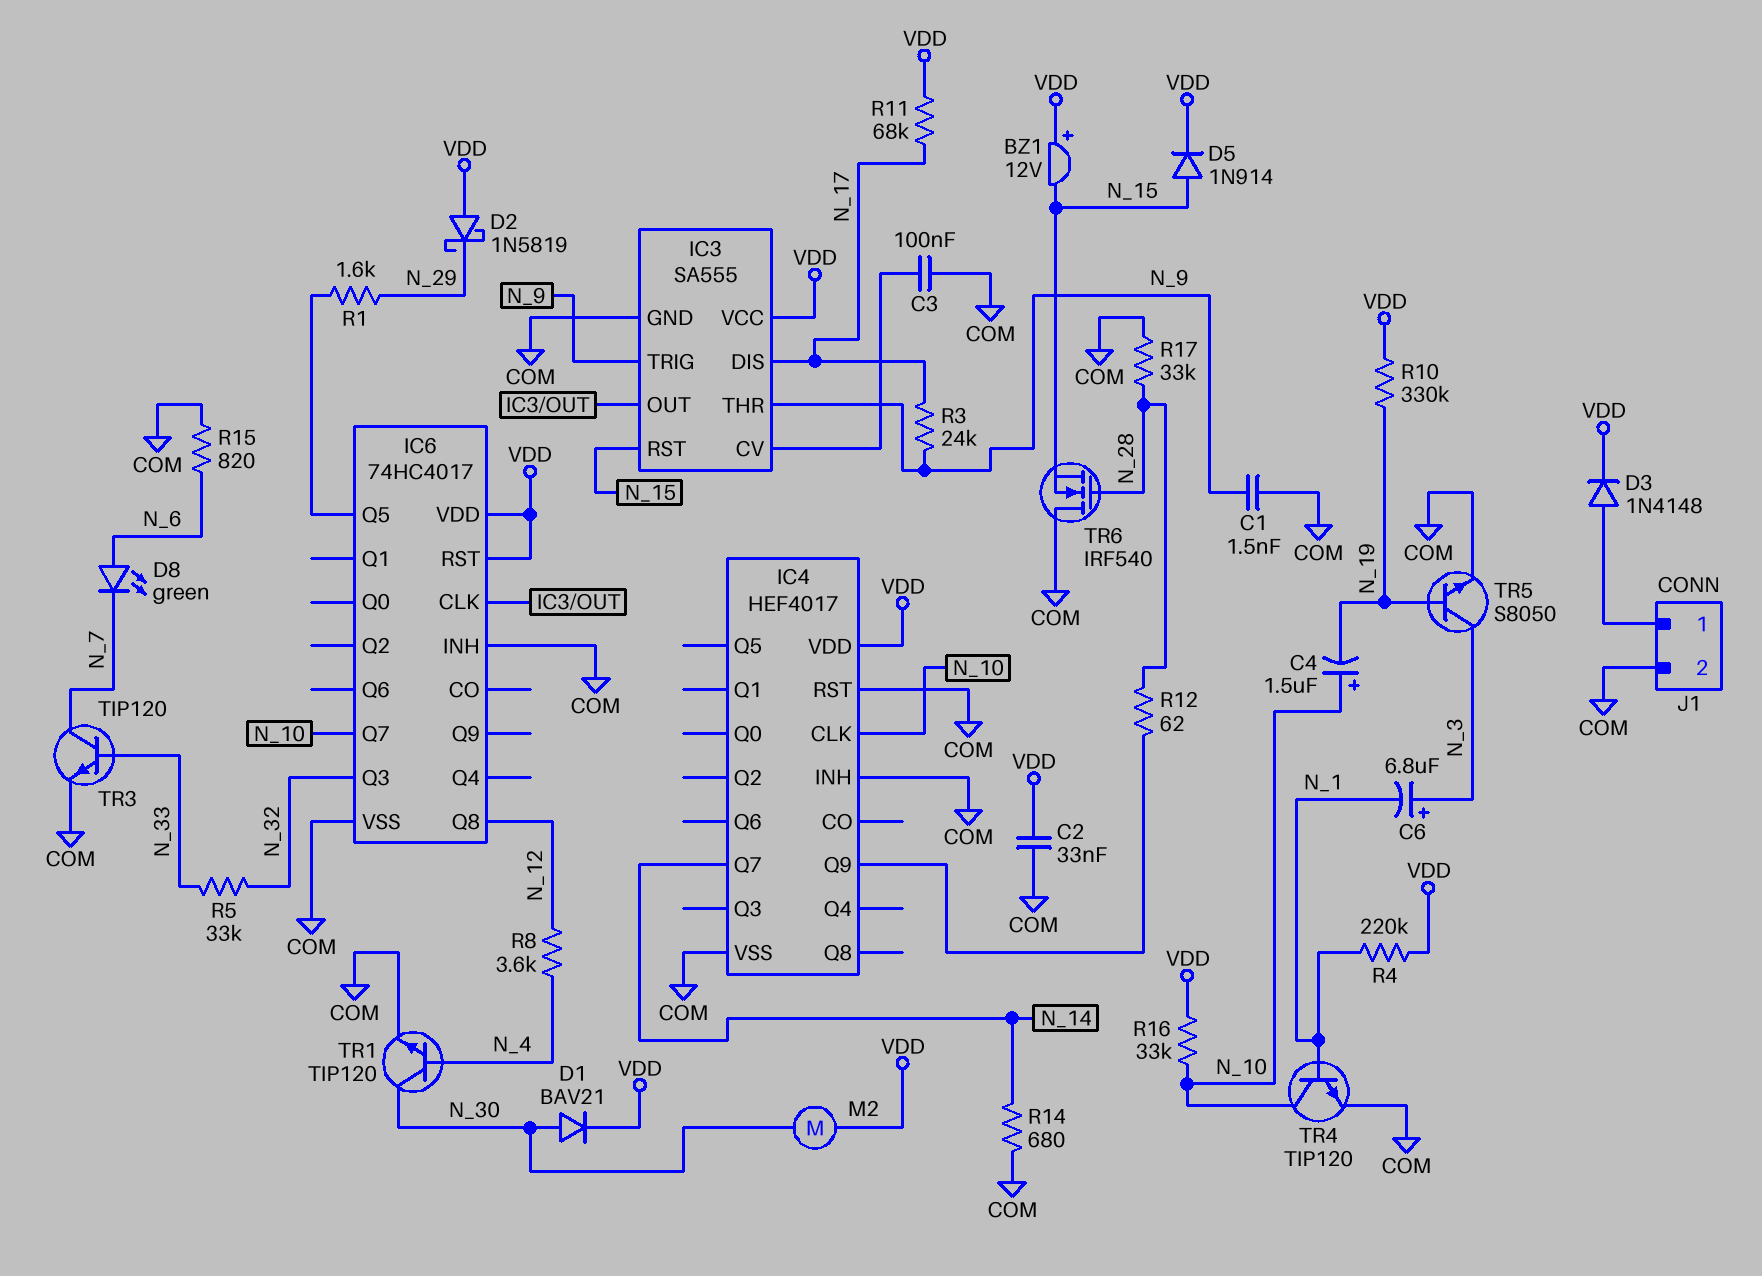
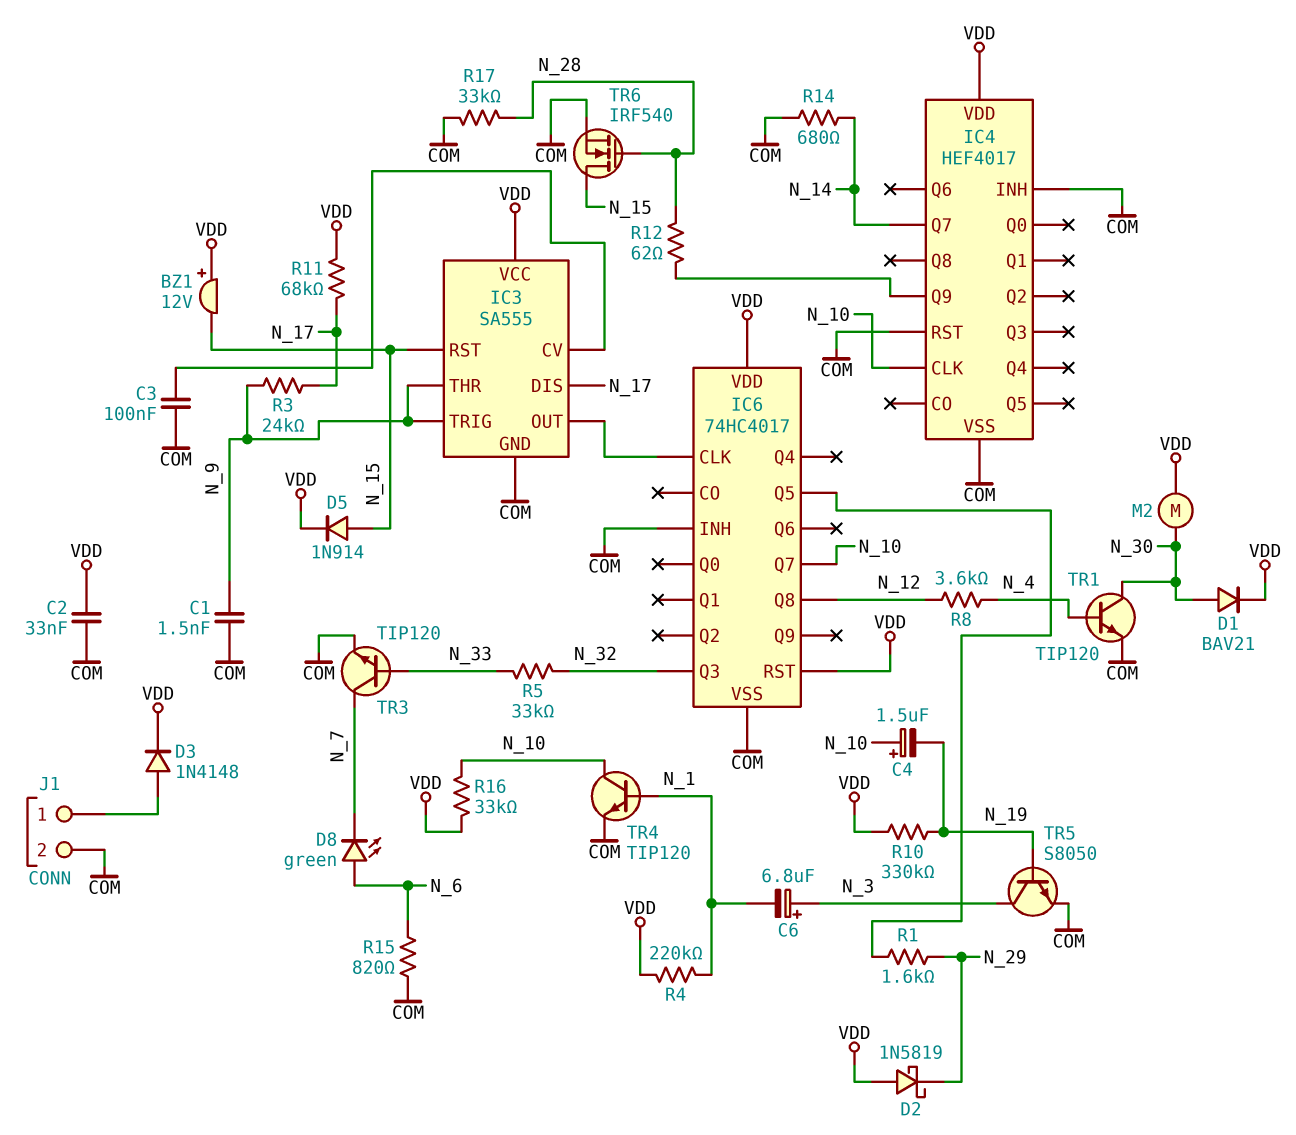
TR6: NMOS IRF540 (G N_28, D COM, S N_15) -> NMOS IRF540 (G N_28, D N_15, S COM)

